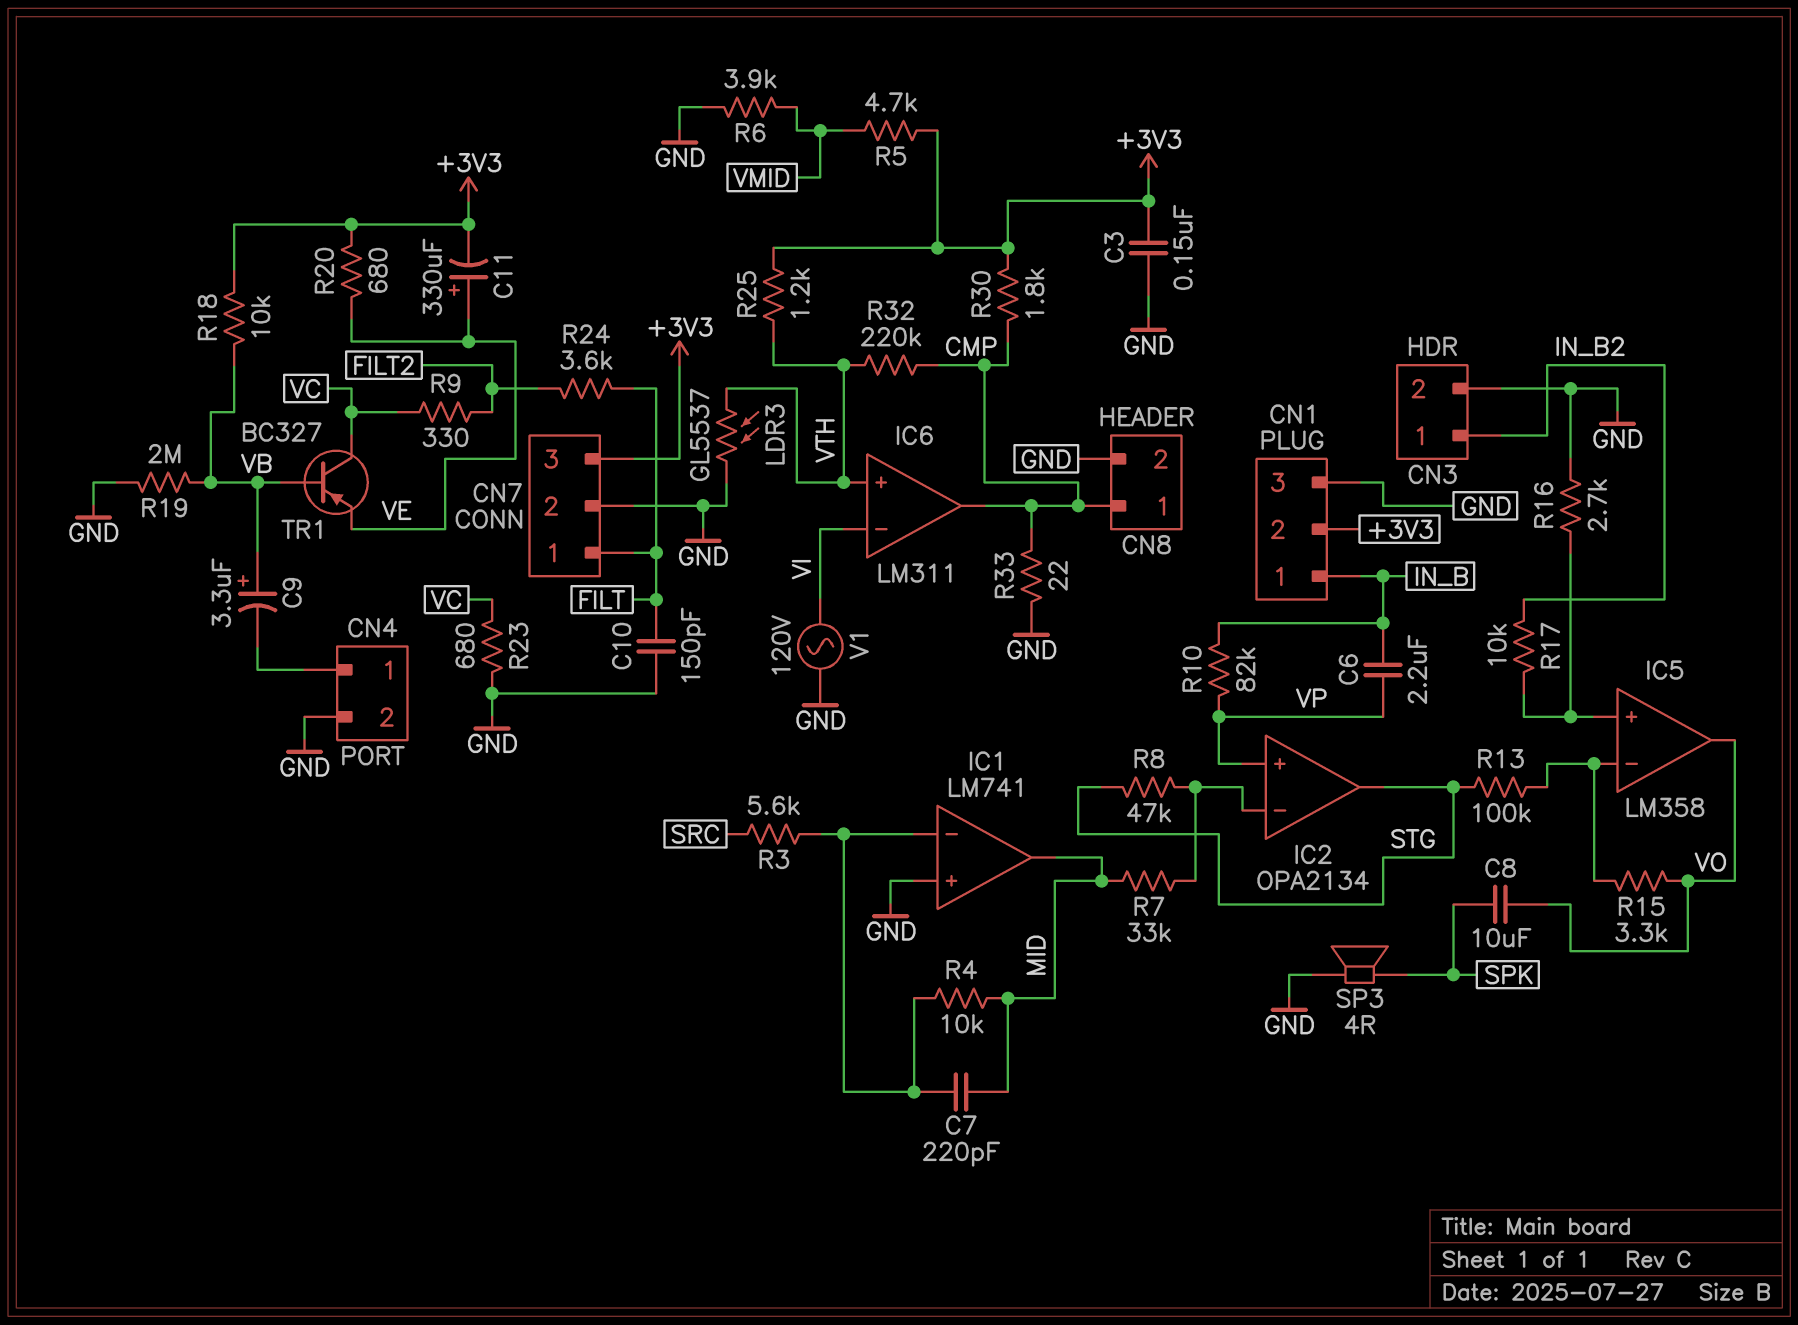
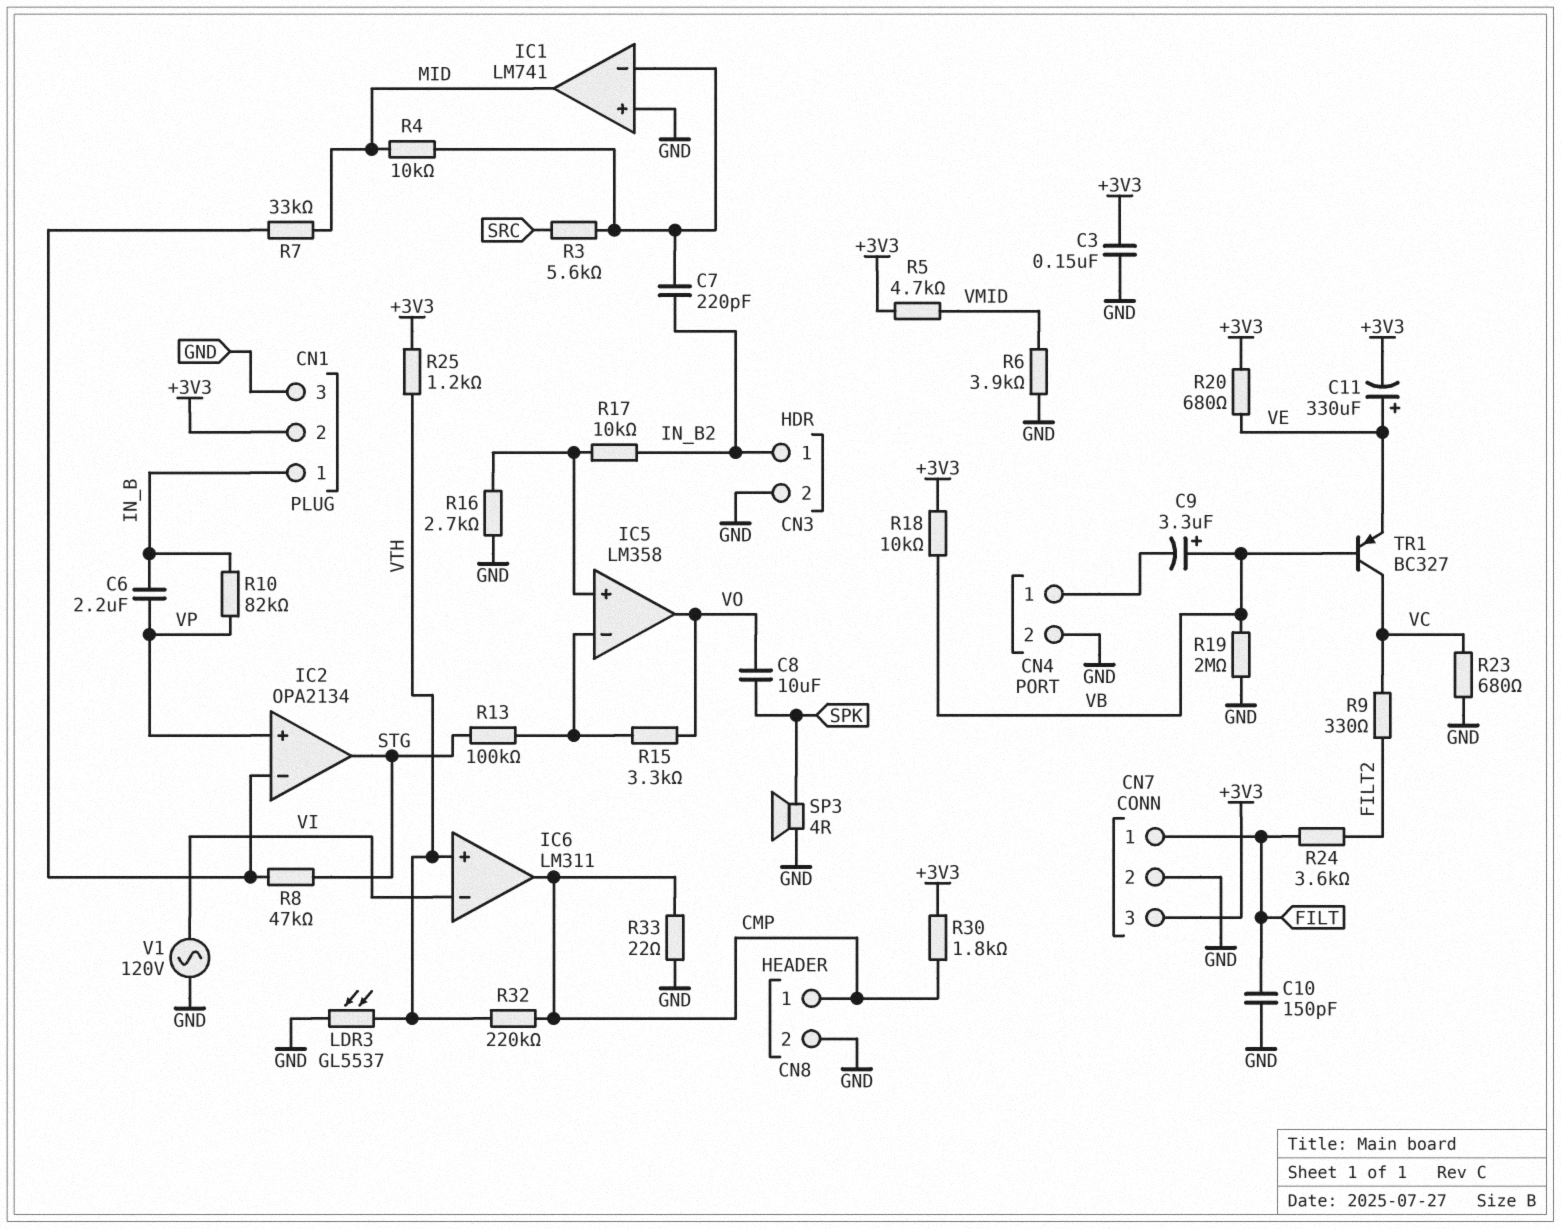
C7: 220pF (IC1/in-, MID) -> 220pF (IC1/in-, IN_B2)

